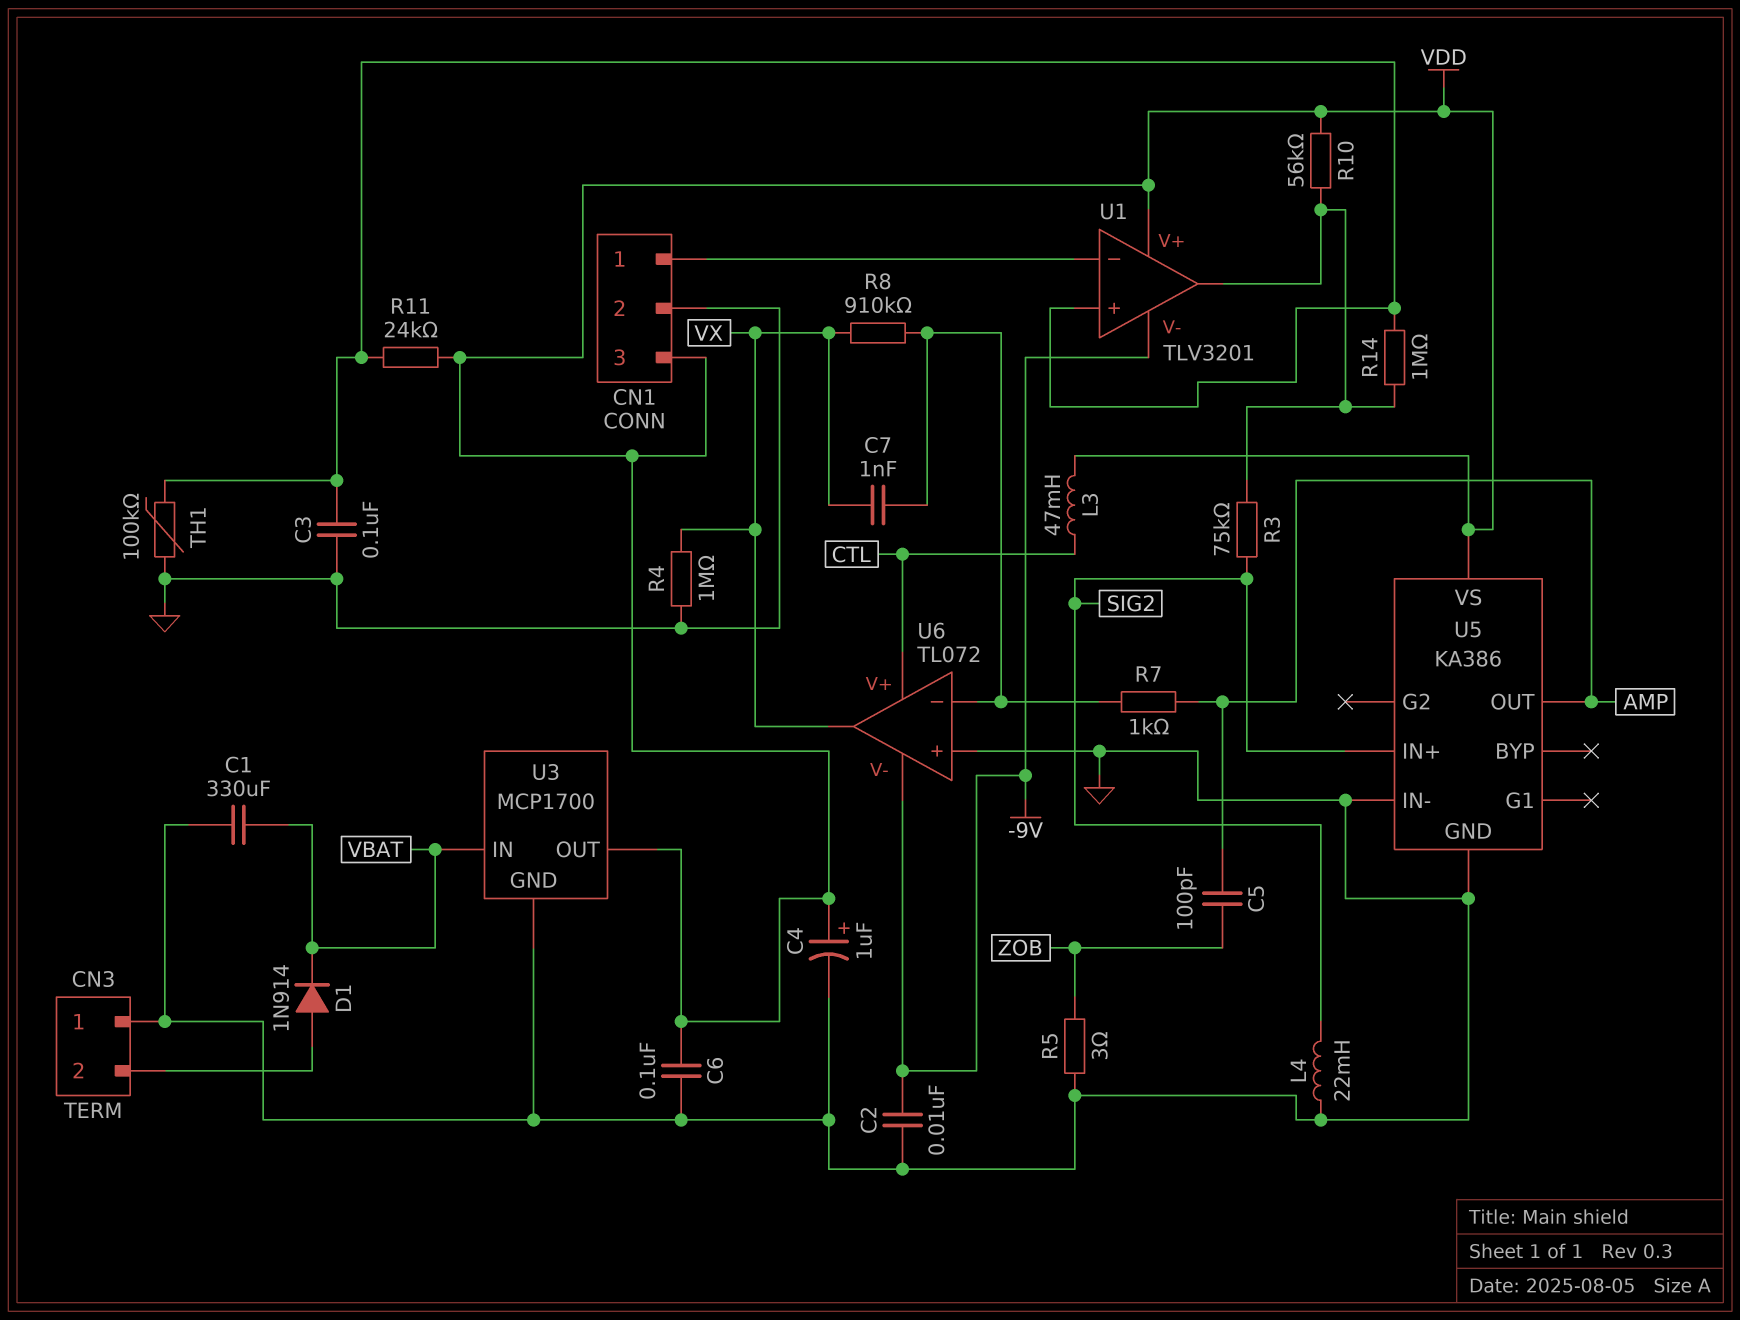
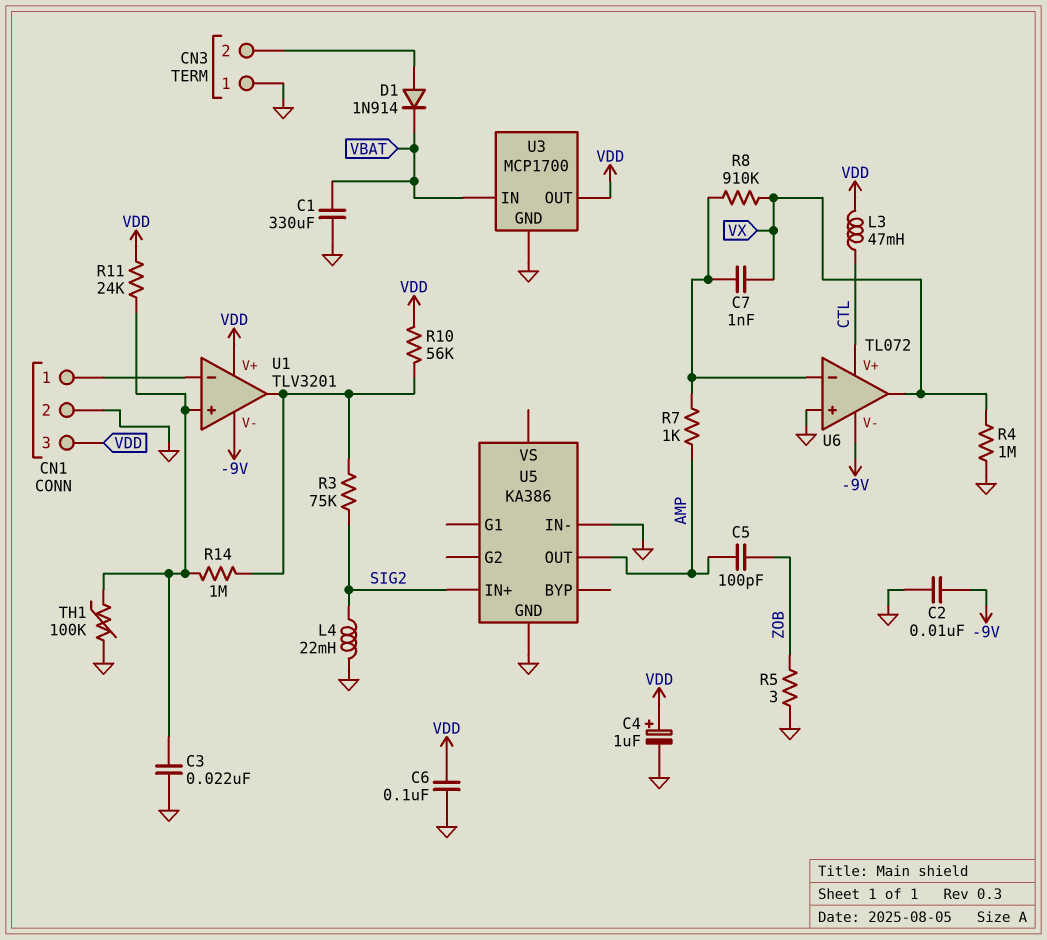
C3: 100nF (GND, U1/in+) -> 22nF (GND, U1/in+)
U5 pin VS: VDD -> none

